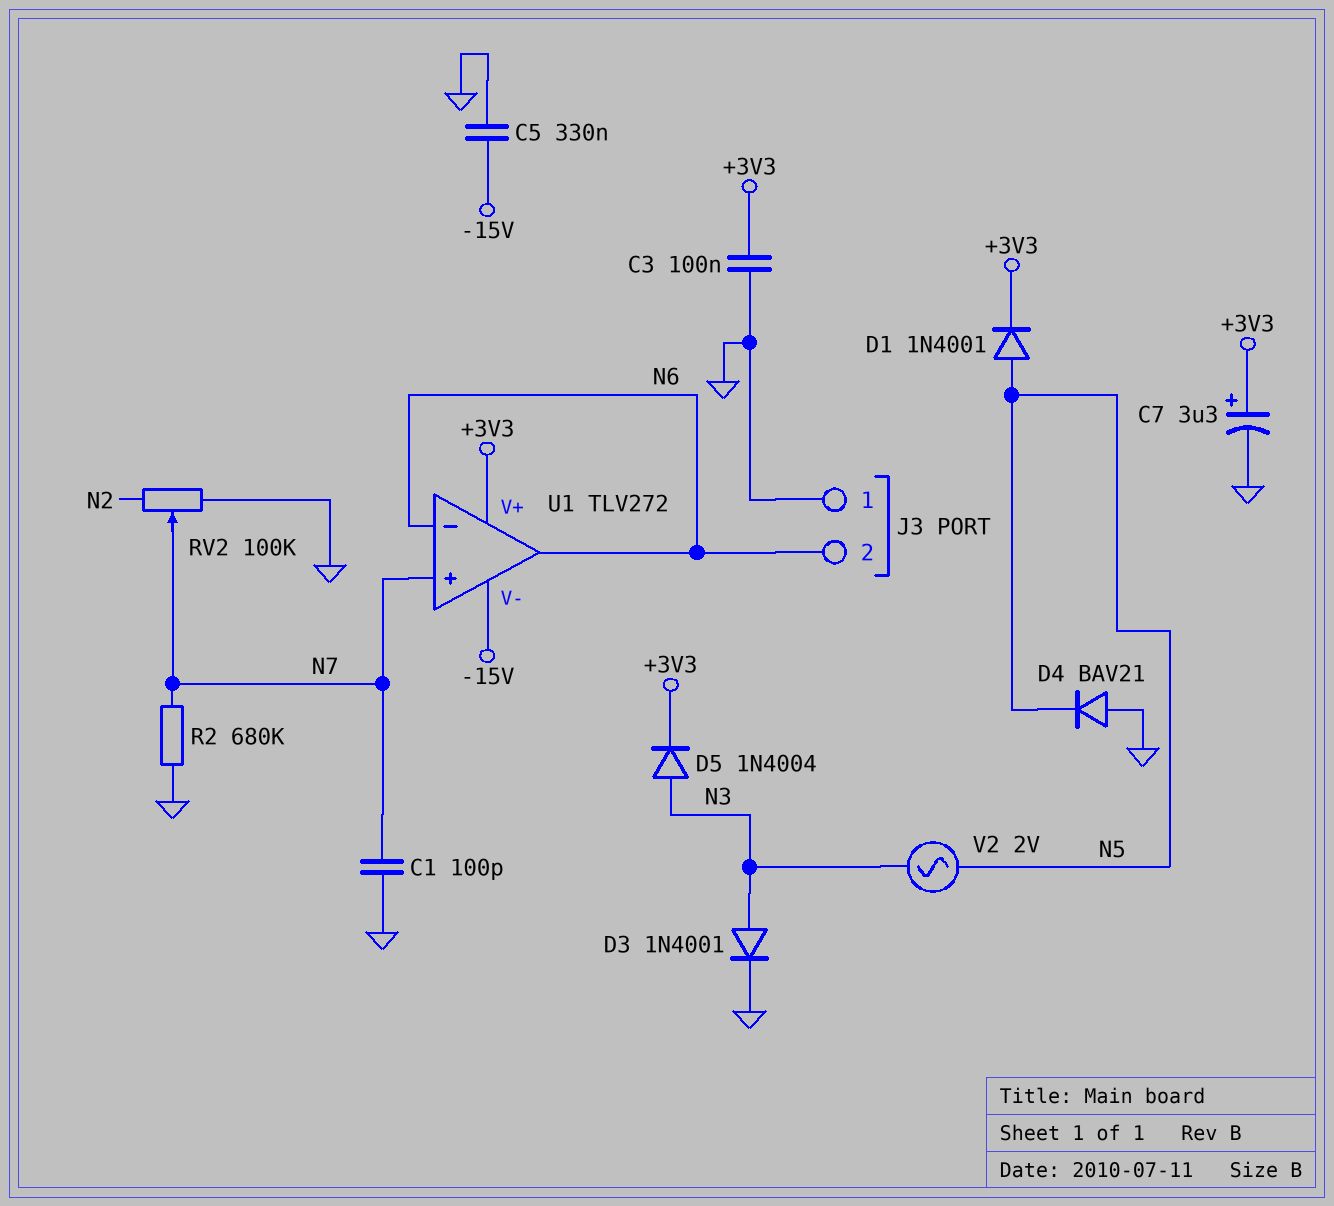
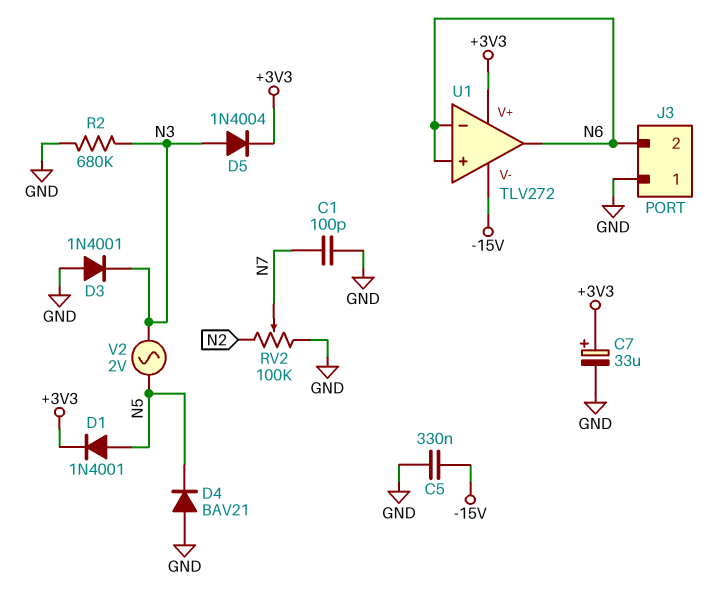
C3: 100nF (+3V3, GND) -> none
C7: 3.3uF (plus +3V3, minus GND) -> 33uF (plus +3V3, minus GND)
D3: diode 1N4001 (A N3, K GND) -> diode 1N4001 (A GND, K N3)
R2: 680k (GND, N7) -> 680k (GND, N3)
U1 pin in+: N7 -> N6

